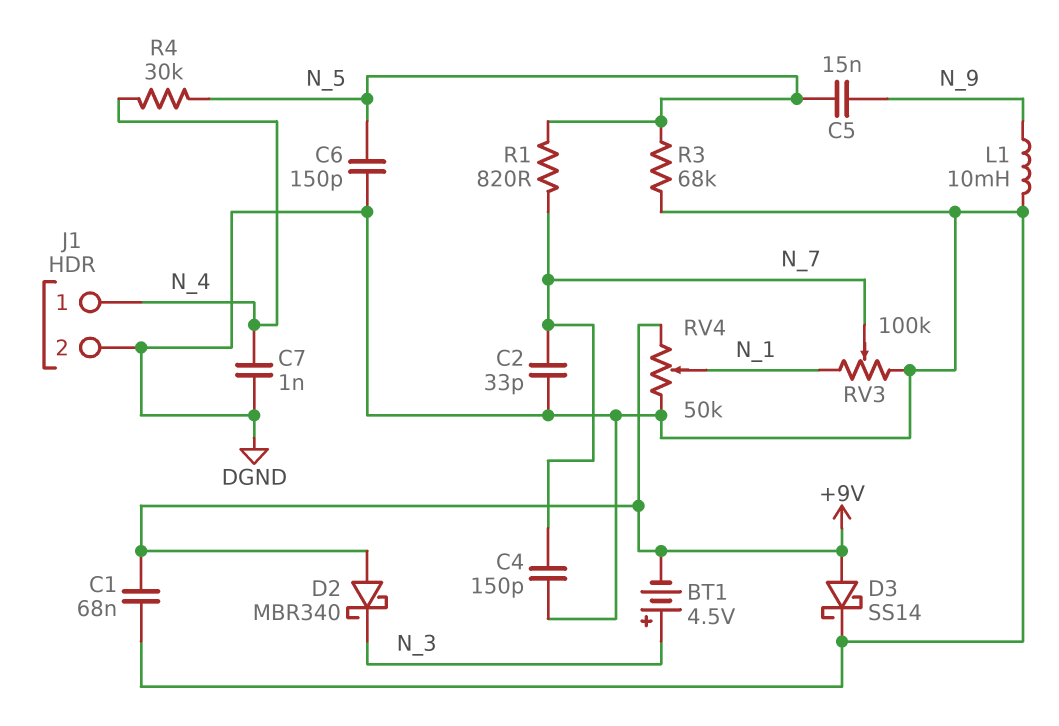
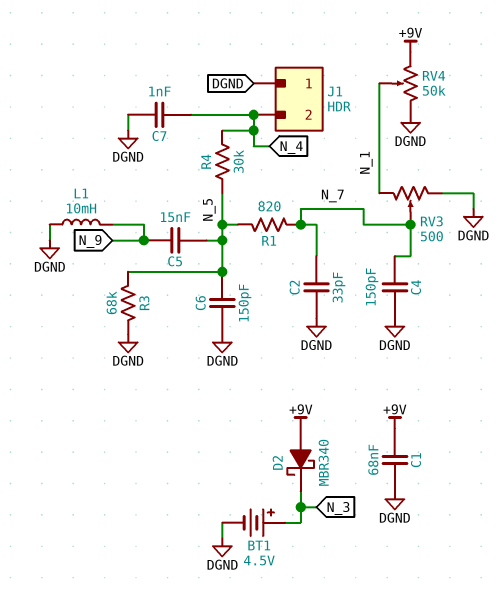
BT1: 4.5V (plus N_3, minus +9V) -> 4.5V (plus N_3, minus DGND)
D3: schottky SS14 (A +9V, K DGND) -> none
J1 pin 1: N_4 -> DGND
J1 pin 2: DGND -> N_4
RV3: 100k (DGND, N_1, wiper N_7) -> 500 (DGND, N_1, wiper N_7)

